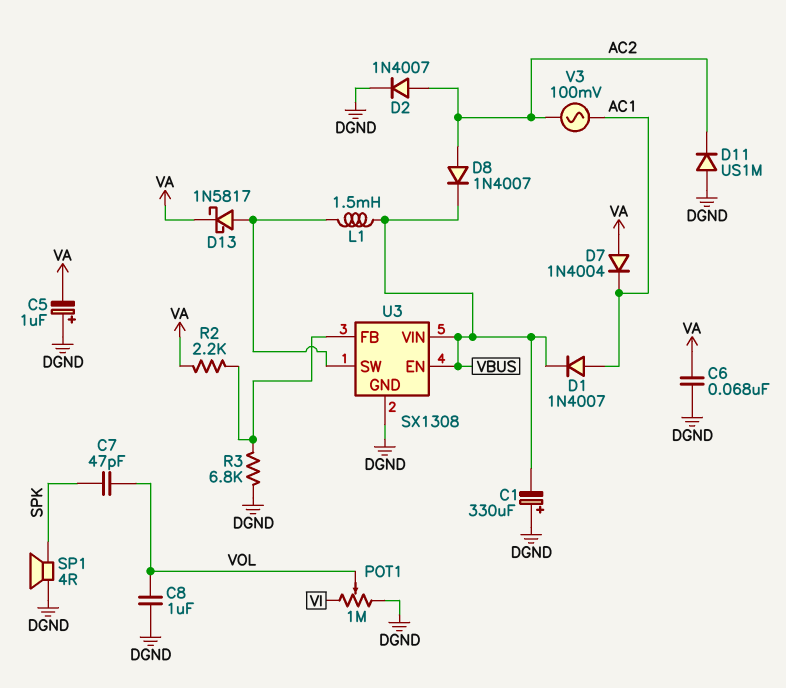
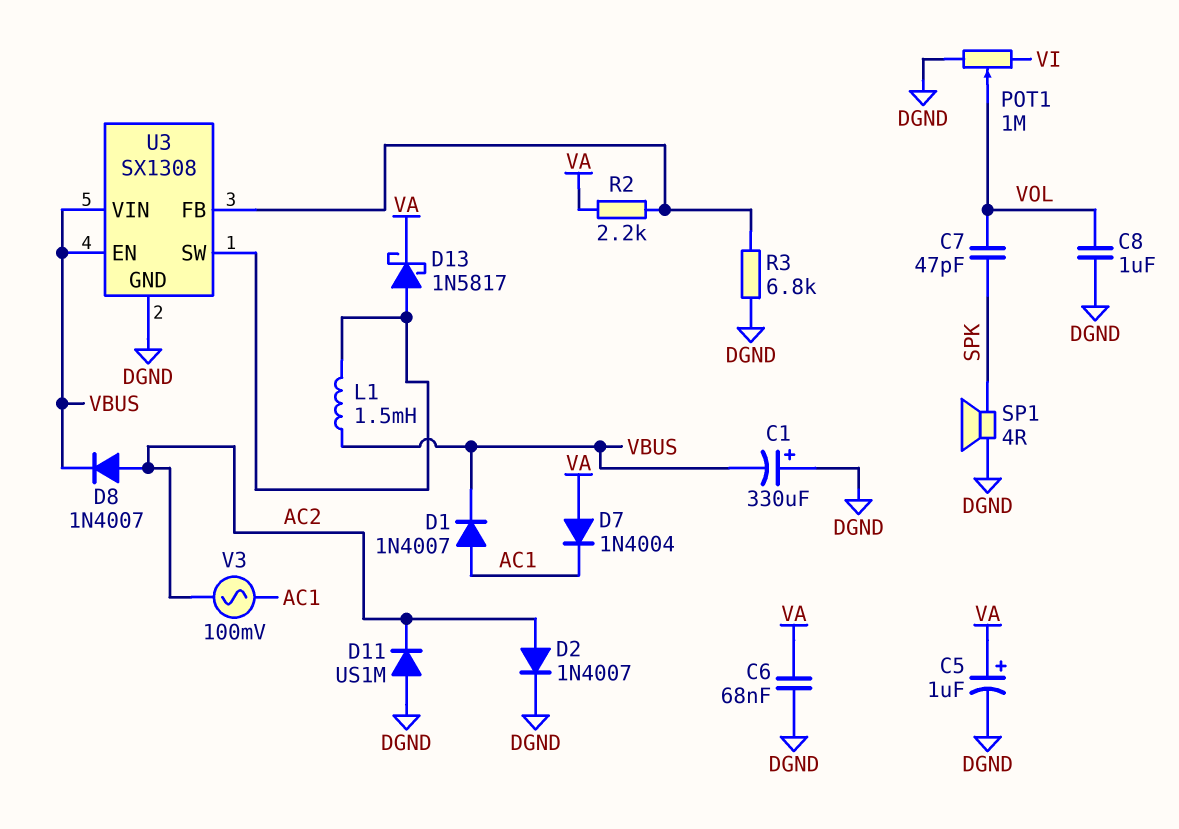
C5: 1uF (plus DGND, minus VA) -> 1uF (plus VA, minus DGND)

